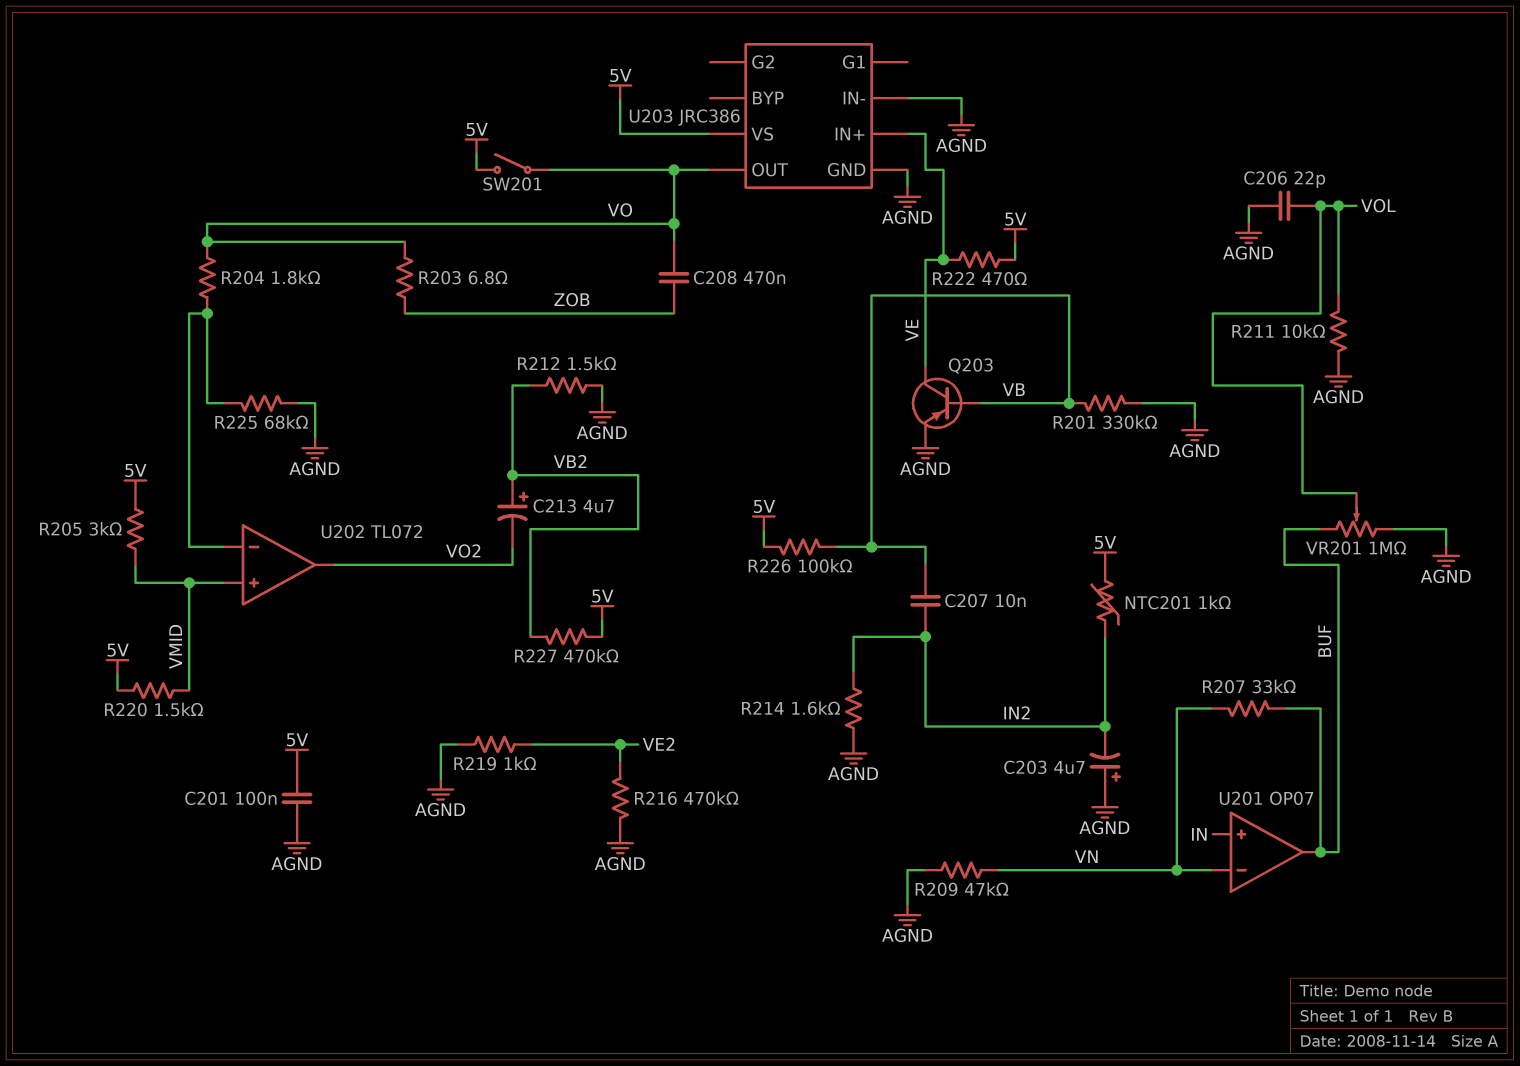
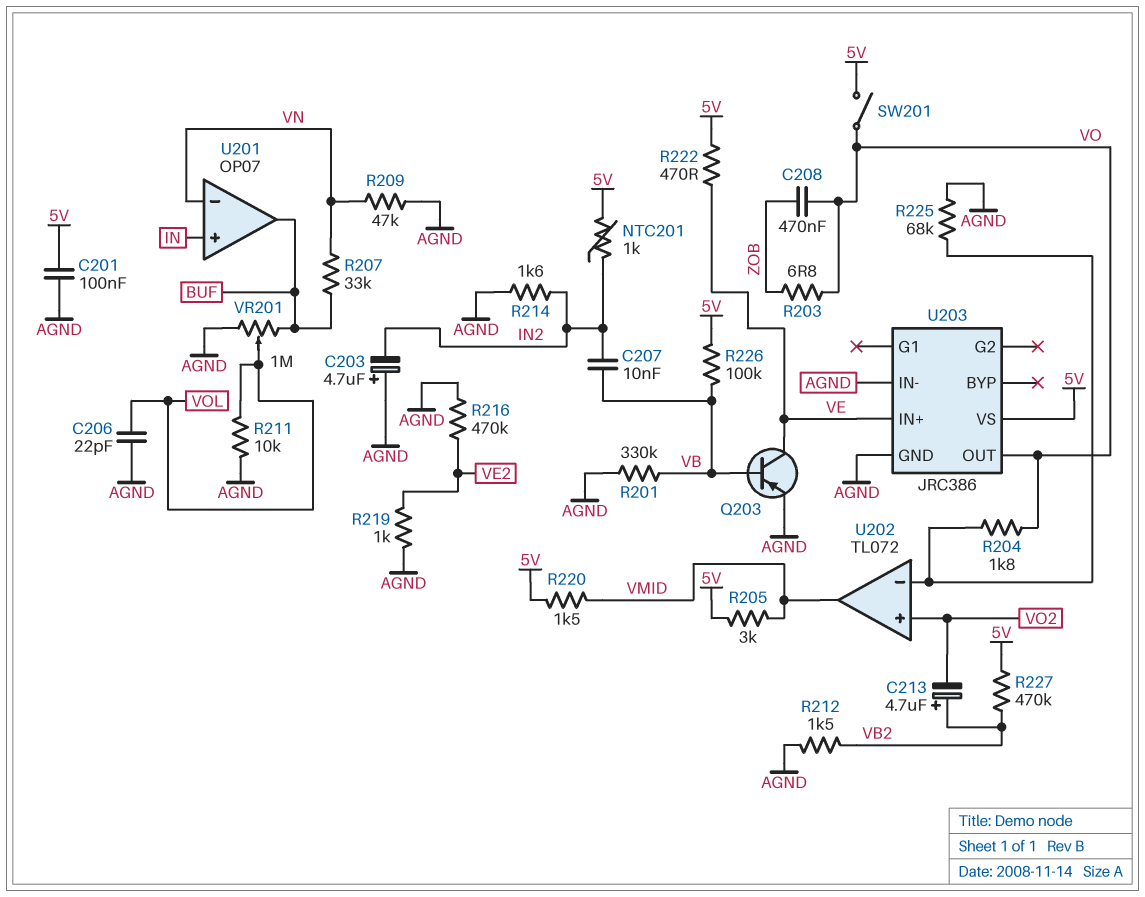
U202 pin in+: VMID -> VO2
U202 pin out: VO2 -> VMID

